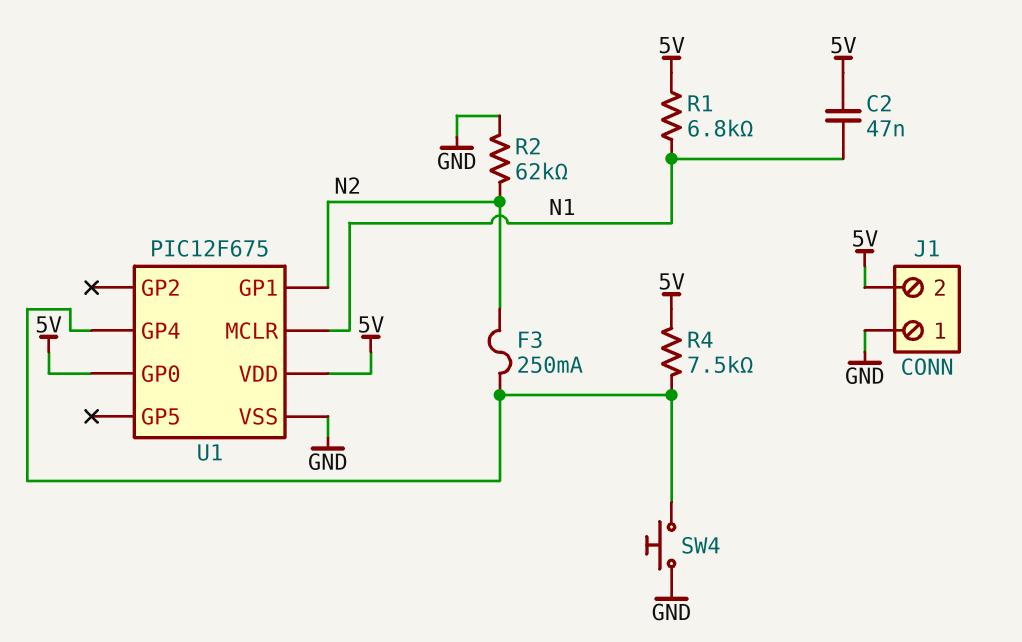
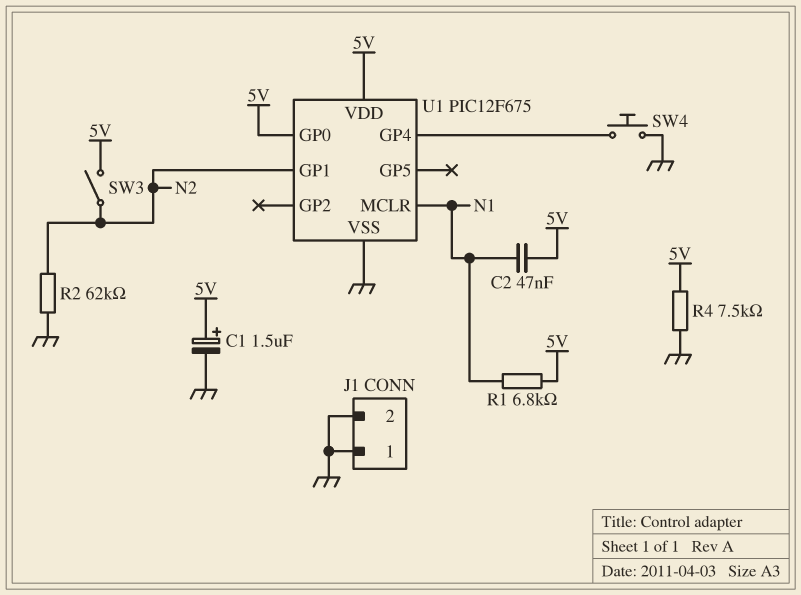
C1: none -> 1.5uF (plus 5V, minus GND)
F3: 250mA (N2, U1/GP4) -> none
J1 pin 2: 5V -> GND
R4: 7.5k (5V, U1/GP4) -> 7.5k (5V, GND)
SW3: none -> switch (5V, N2)

